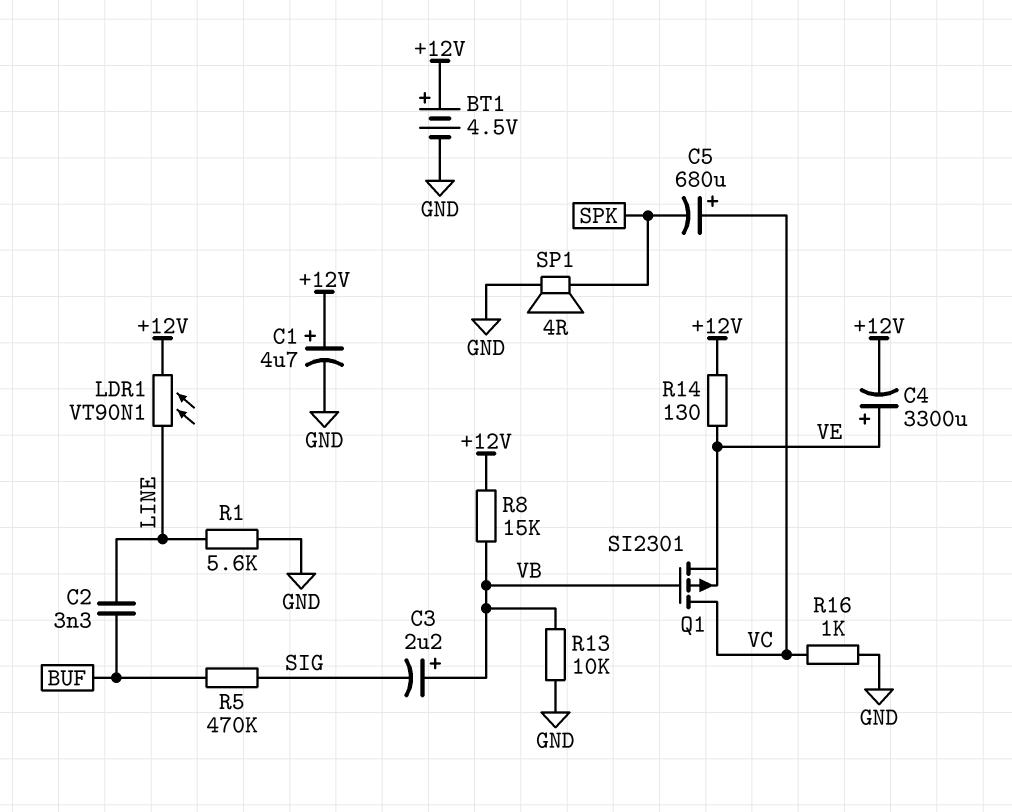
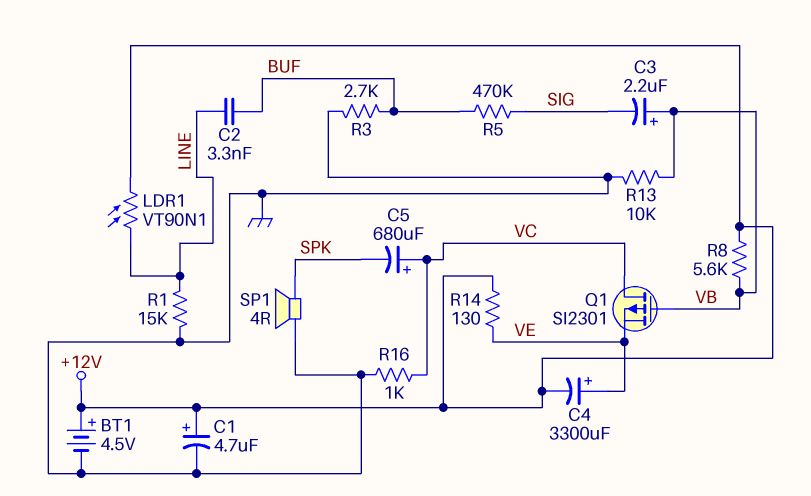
R1: 5.6k (GND, LINE) -> 15k (GND, LINE)
R3: none -> 2.7k (BUF, GND)
R8: 15k (+12V, VB) -> 5.6k (+12V, VB)

